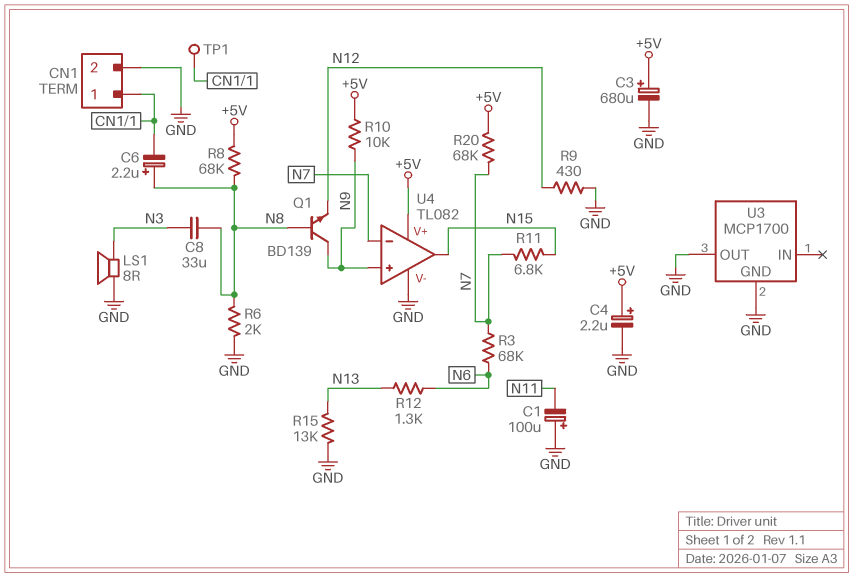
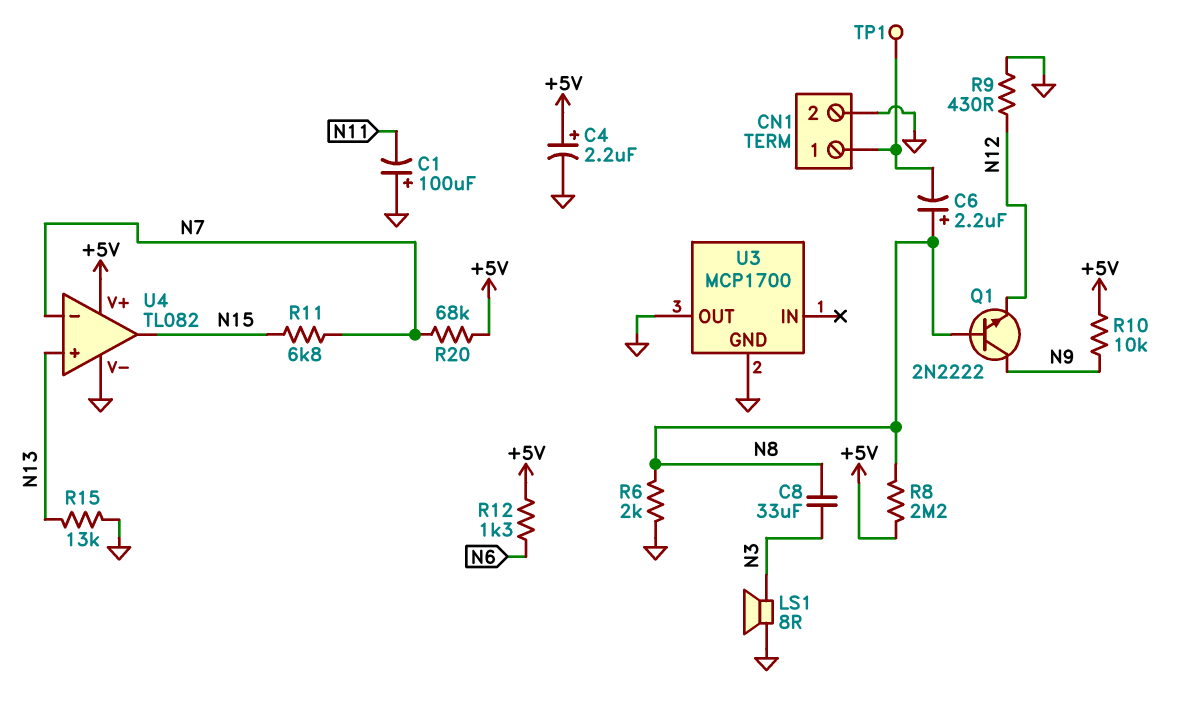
C3: 680uF (plus +5V, minus GND) -> none
Q1: NPN BD139 (B N8, C N9, E N12) -> NPN 2N2222 (B N8, C N9, E N12)
R3: 68k (N6, N7) -> none
R8: 68k (+5V, N8) -> 2.2M (+5V, N8)
R12: 1.3k (N6, N13) -> 1.3k (+5V, N6)
U4 pin in+: N9 -> N13

